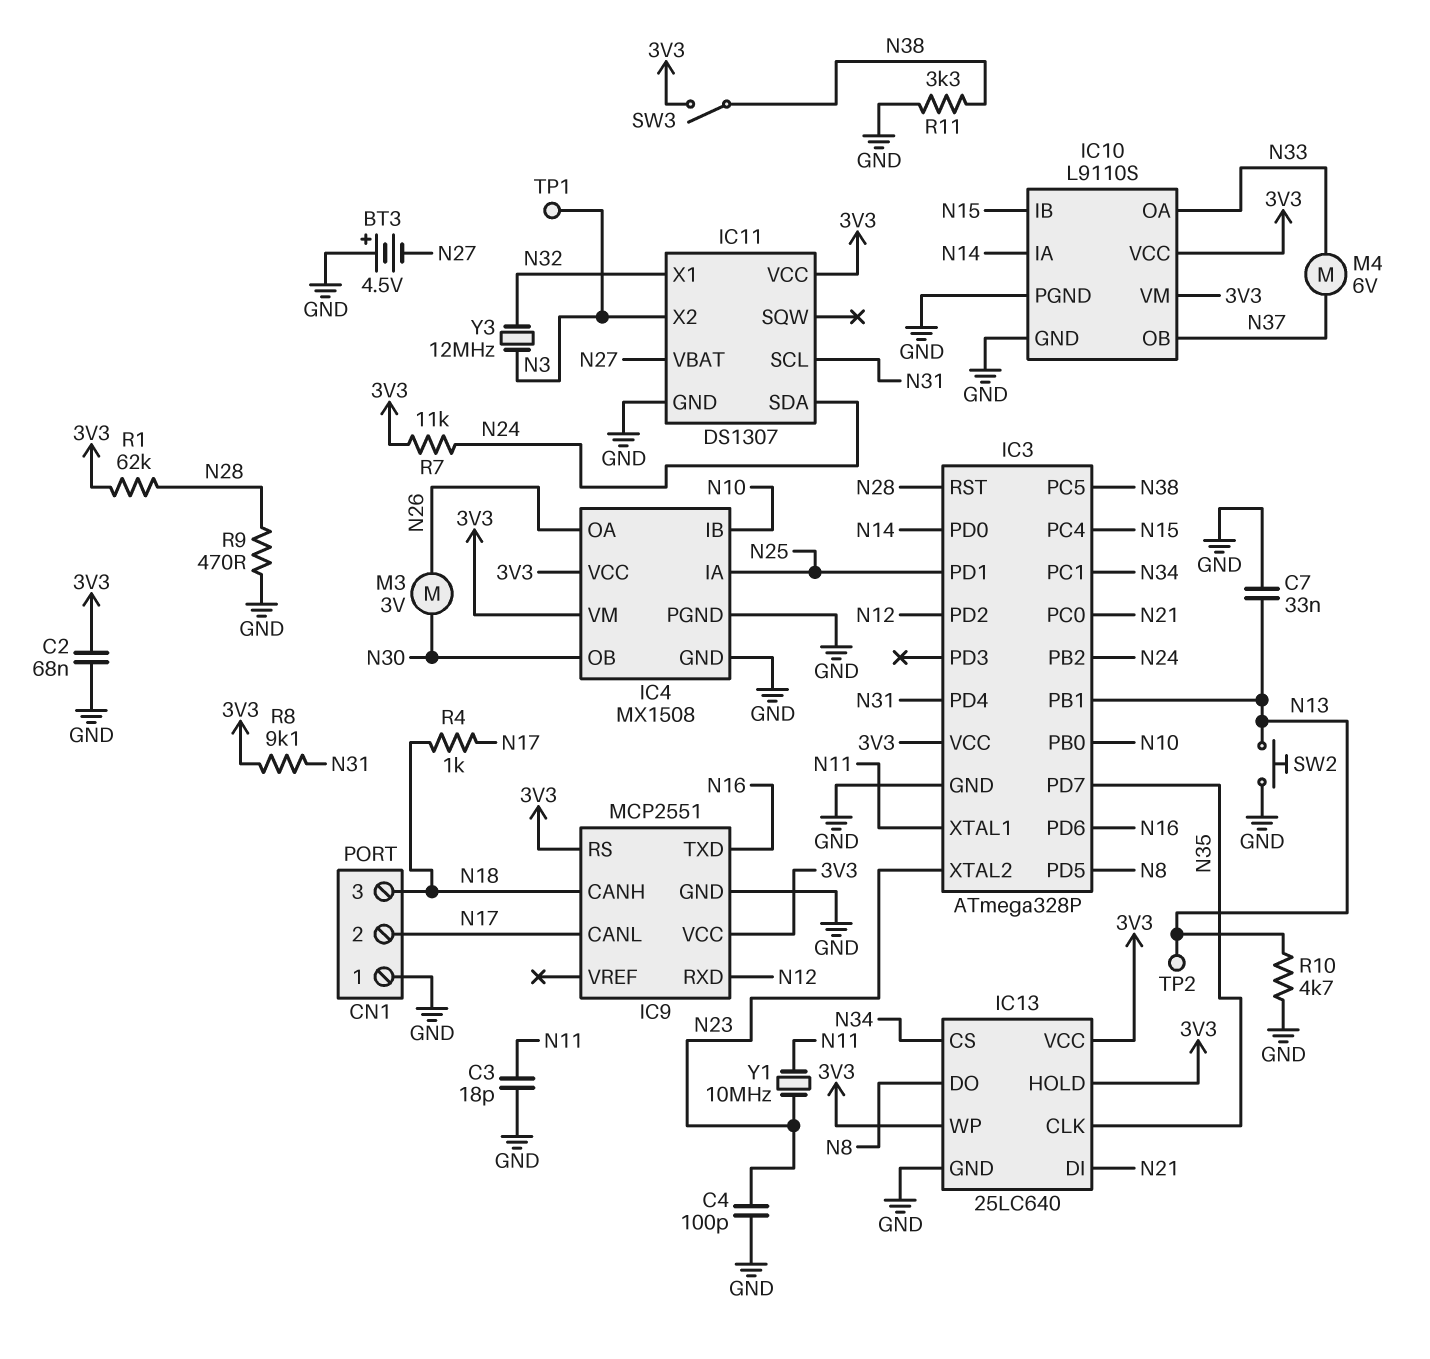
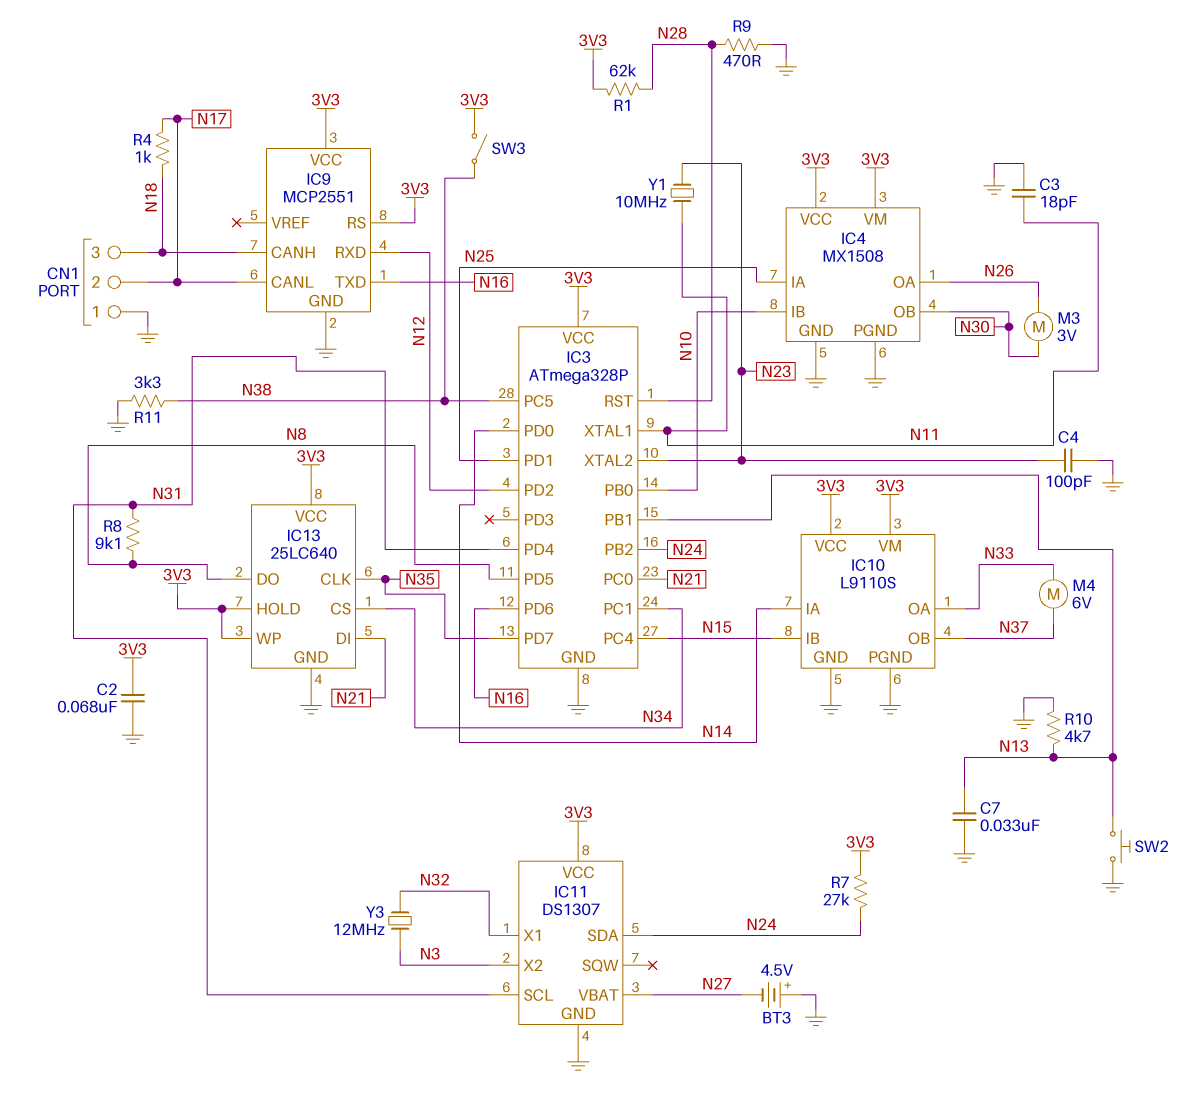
R7: 11k (3V3, N24) -> 27k (3V3, N24)
R8: 9.1k (3V3, N31) -> 9.1k (N8, N31)
TP1: test point (N3) -> none
TP2: test point (N13) -> none

